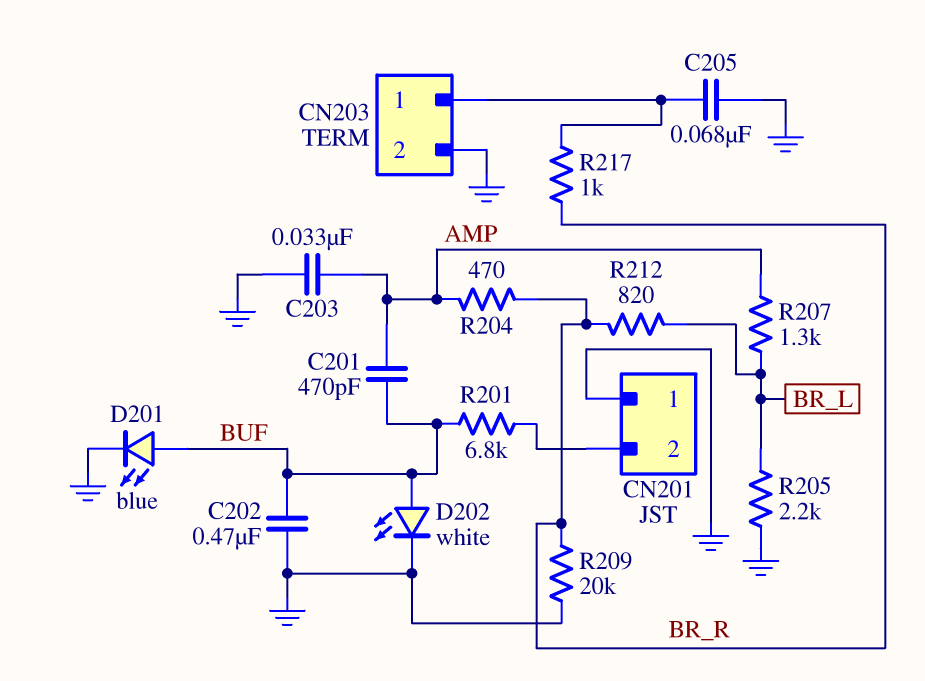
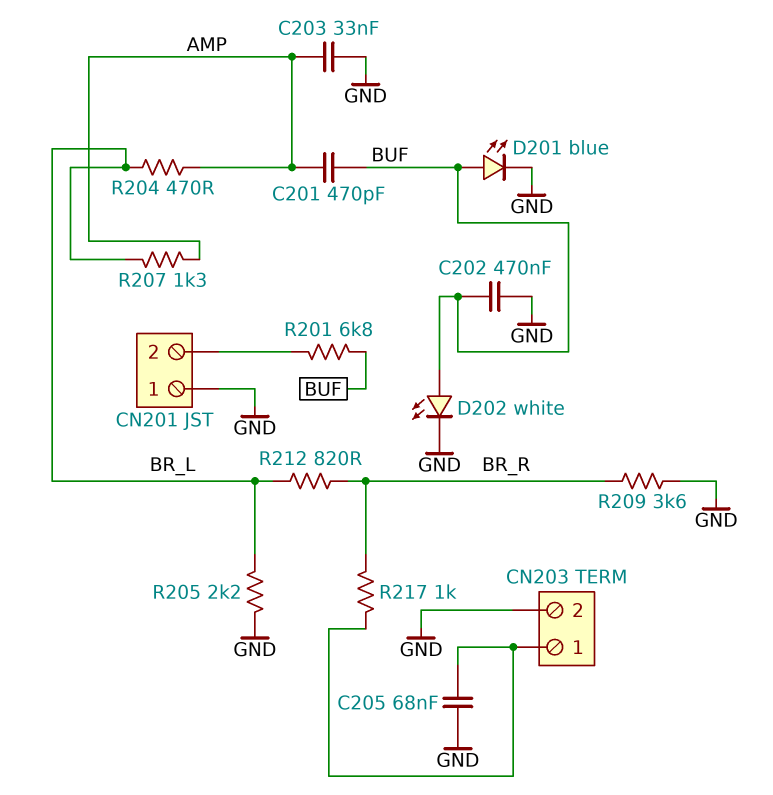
R204: 470 (AMP, BR_R) -> 470 (AMP, BR_L)
R209: 20k (BR_R, GND) -> 3.6k (BR_R, GND)

